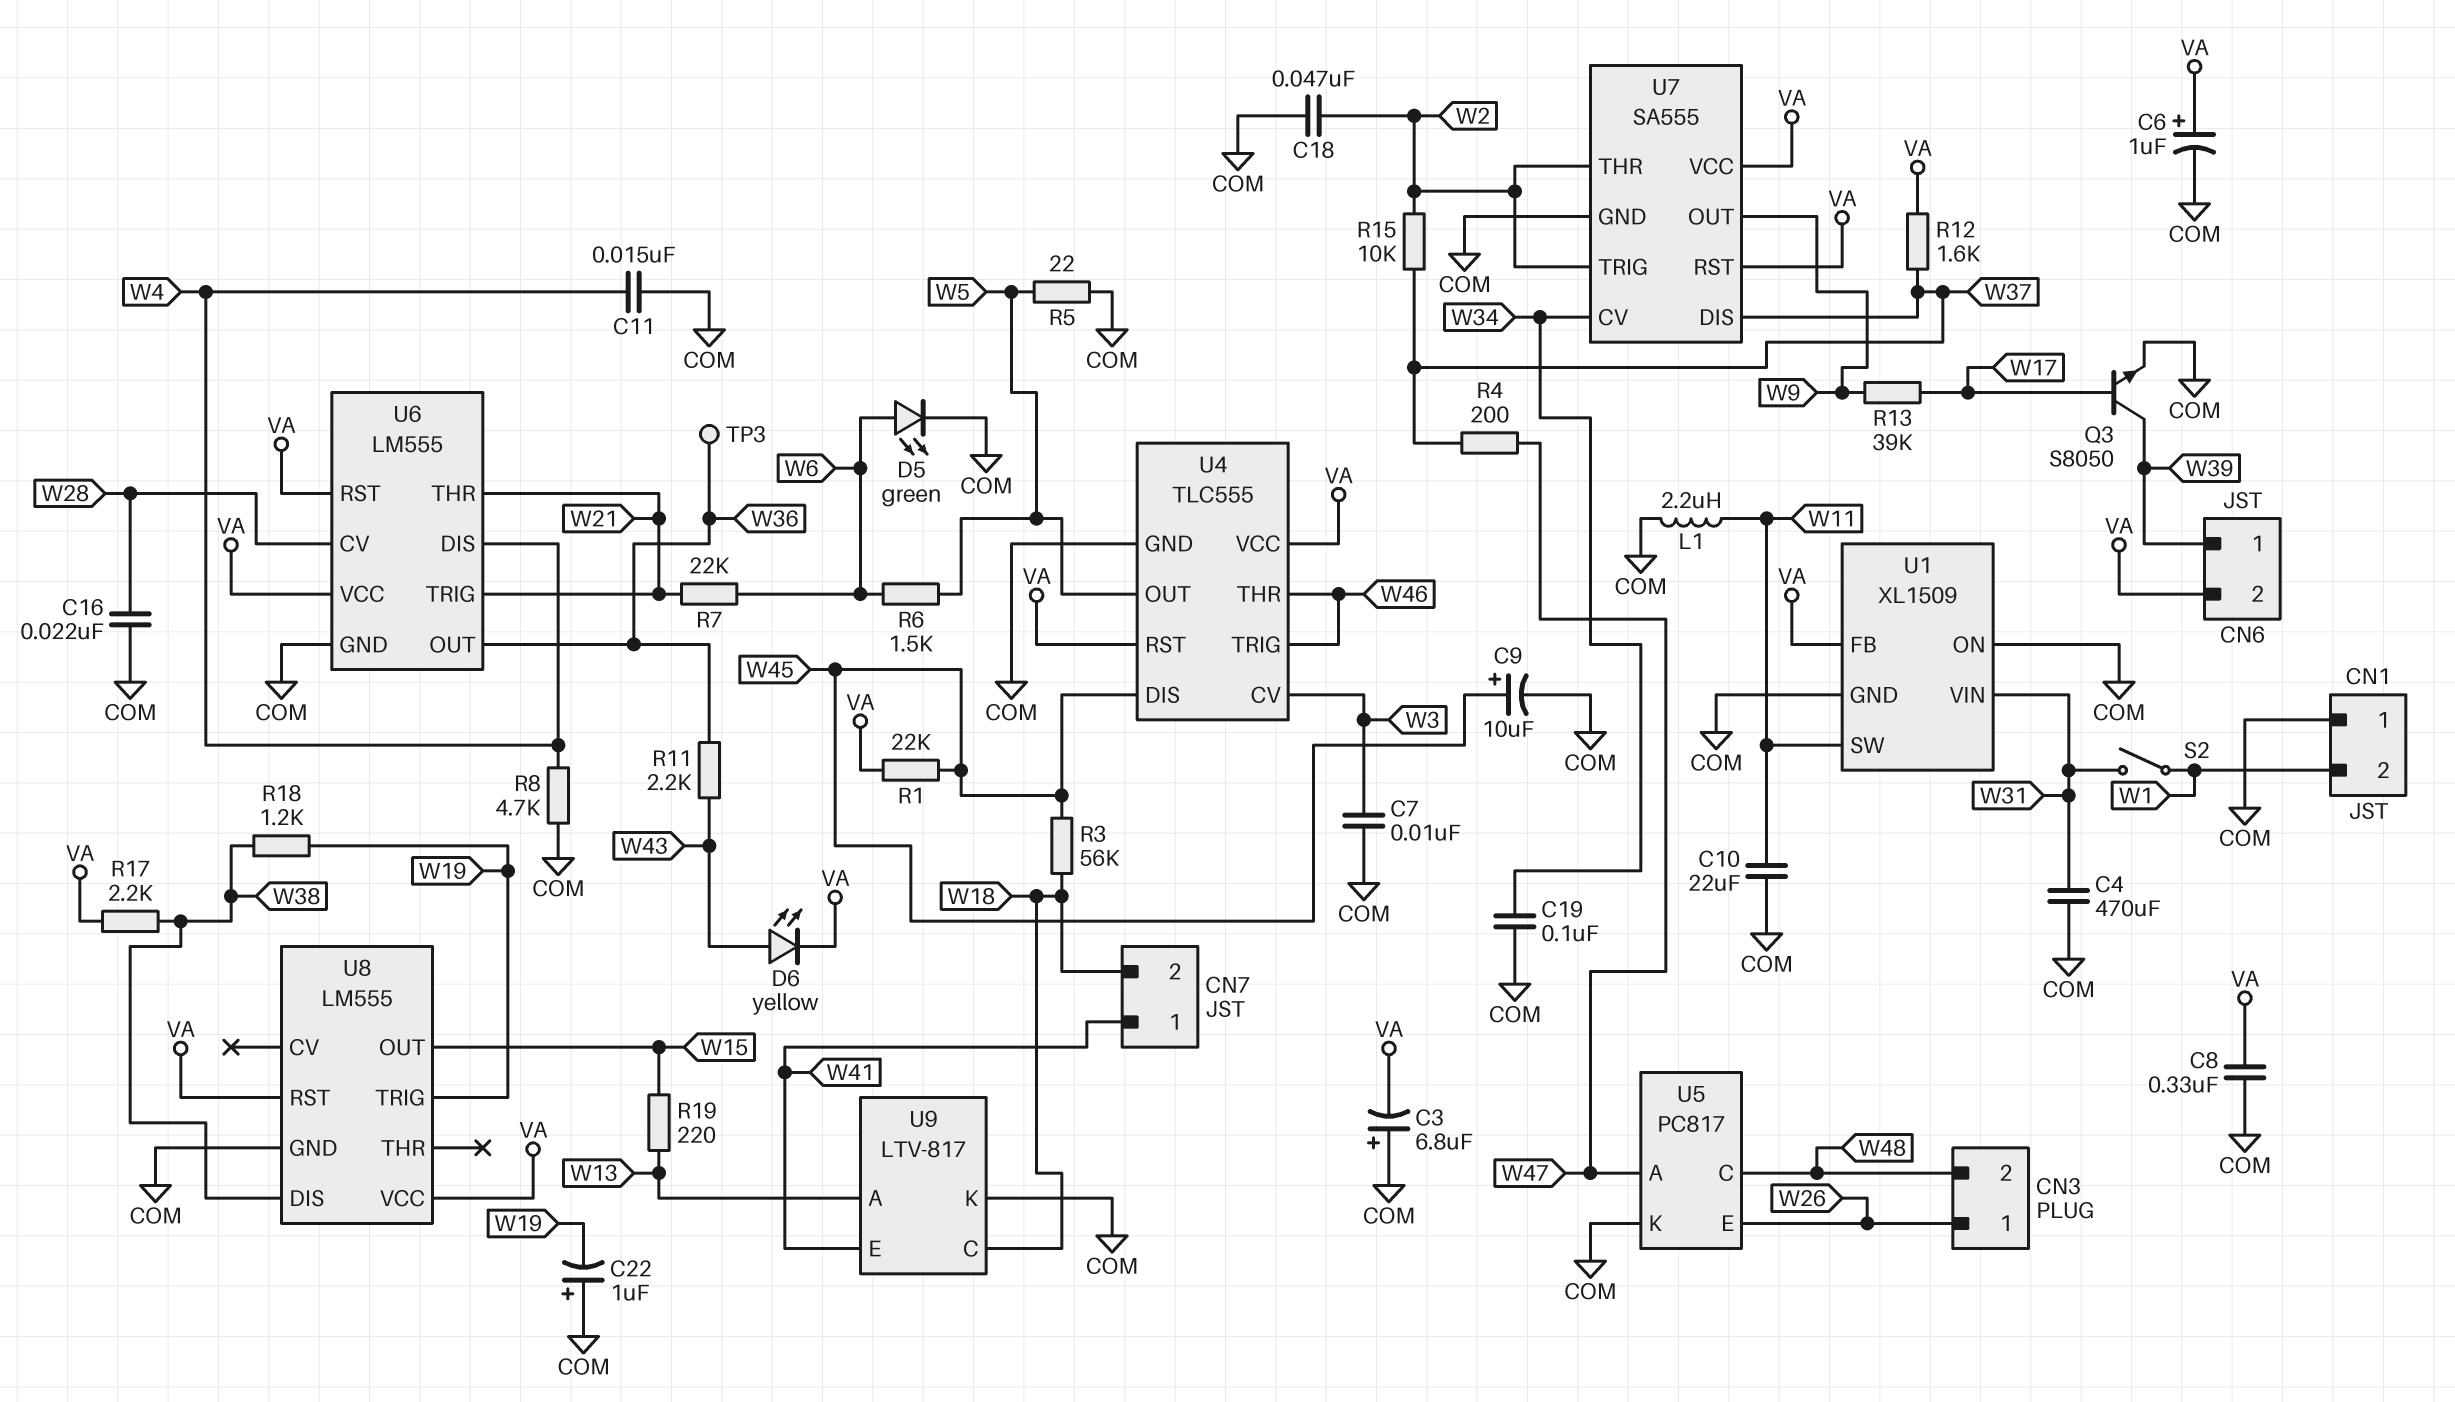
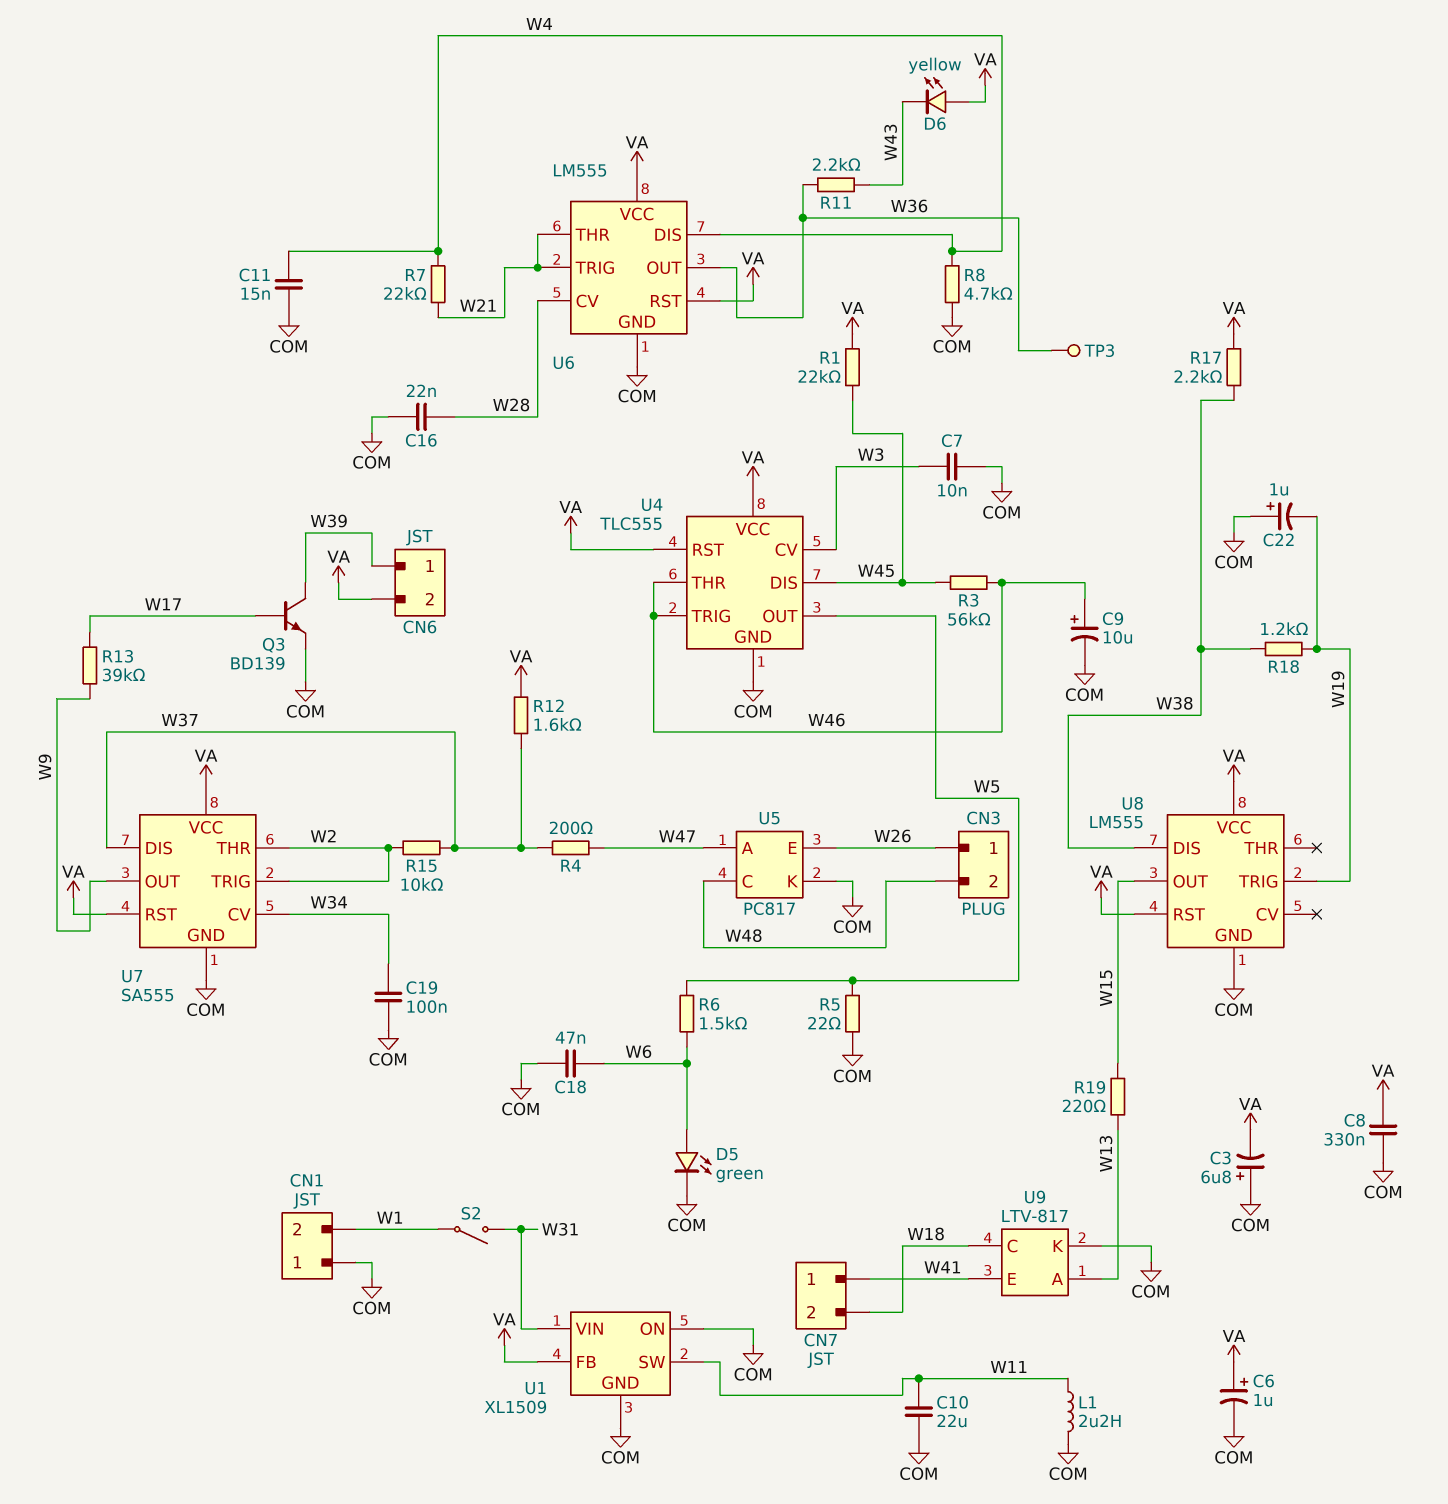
C4: 470uF (COM, W31) -> none
C9: 10uF (plus W45, minus COM) -> 10uF (plus W46, minus COM)
C18: 47nF (COM, W2) -> 47nF (COM, W6)
D6: LED yellow (A W43, K VA) -> LED yellow (A VA, K W43)
Q3: NPN S8050 (B W17, C W39, E COM) -> NPN BD139 (B W17, C W39, E COM)
R3: 56k (W18, W45) -> 56k (W45, W46)
R7: 22k (W6, W21) -> 22k (W4, W21)

